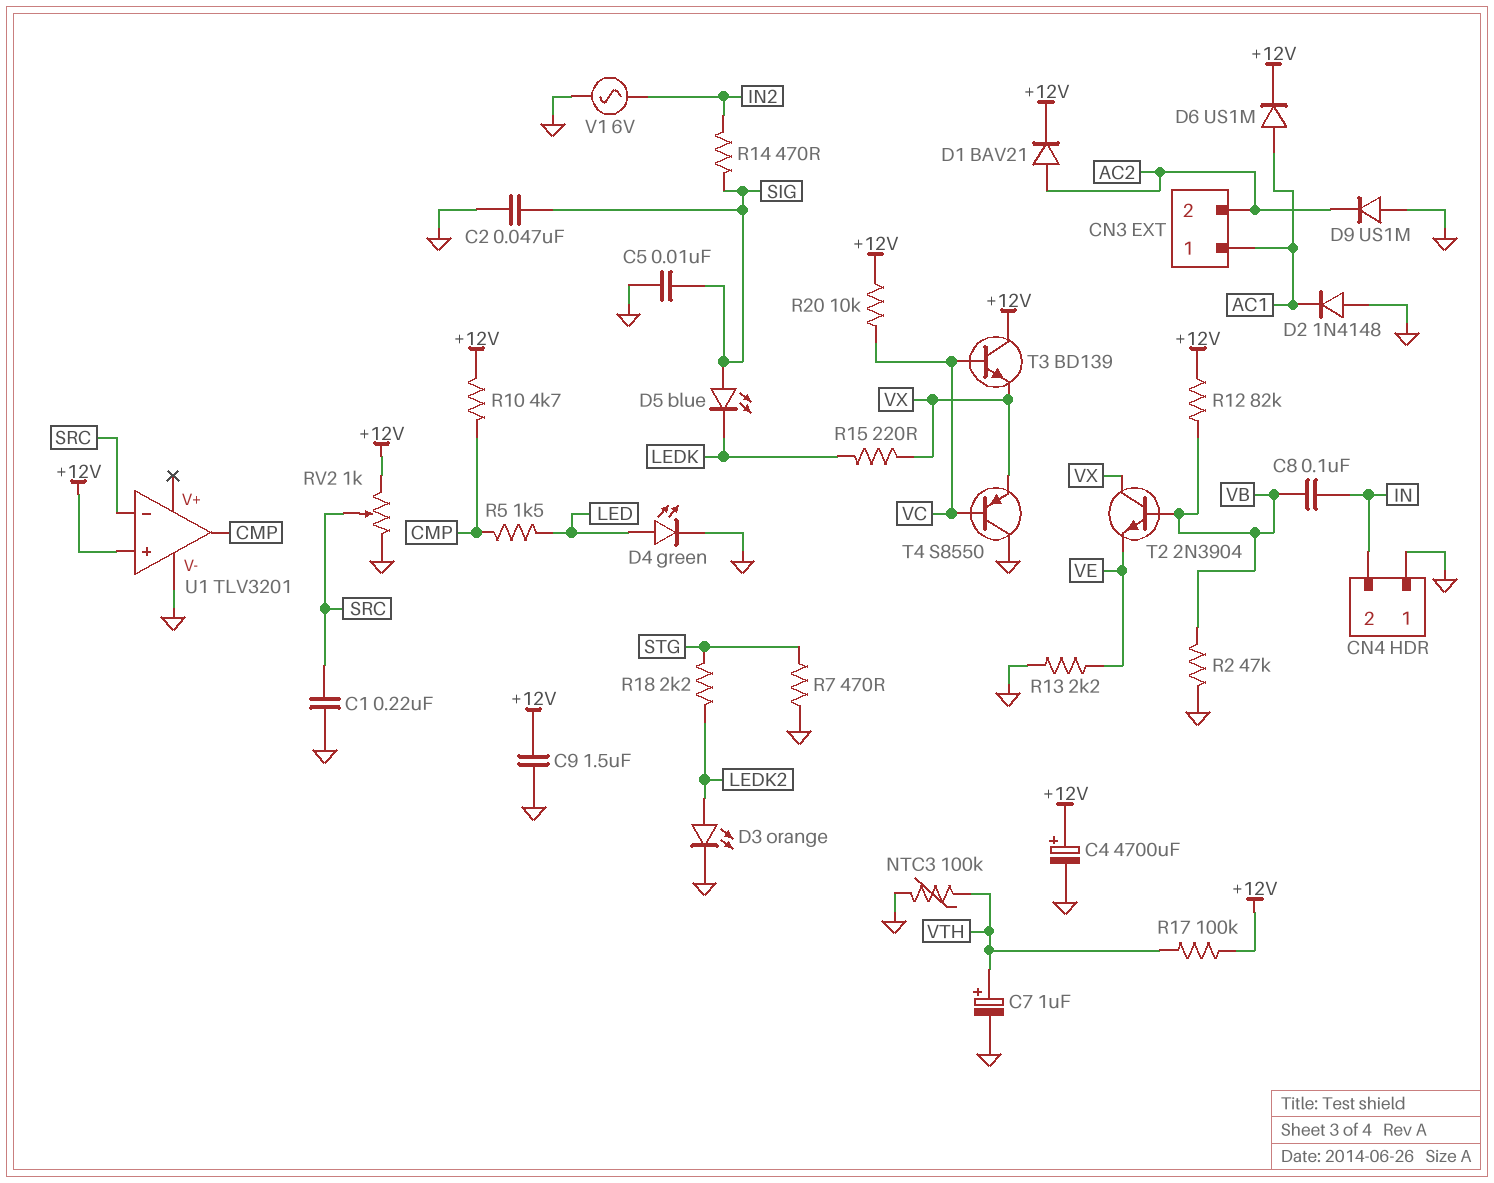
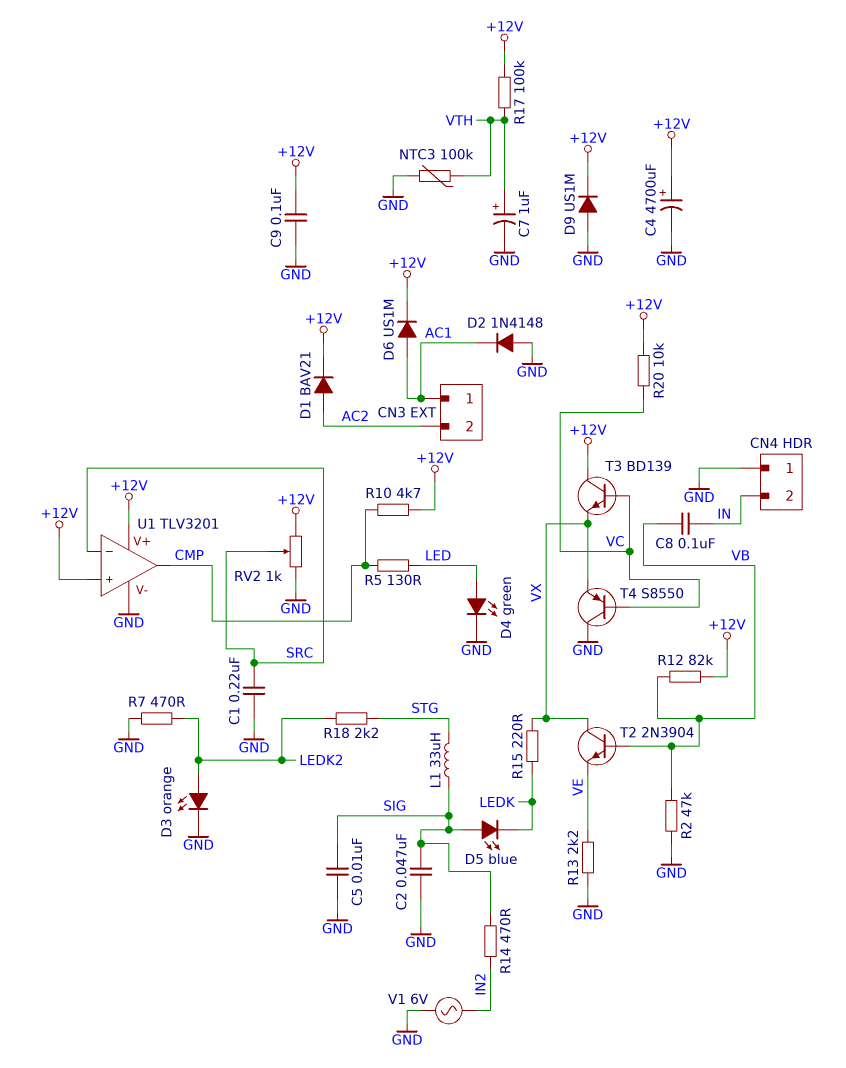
C9: 1.5uF (+12V, GND) -> 100nF (+12V, GND)
D9: diode US1M (A GND, K AC2) -> diode US1M (A GND, K +12V)
L1: none -> 33uH (SIG, STG)
R5: 1.5k (CMP, LED) -> 130 (CMP, LED)
R7: 470 (GND, STG) -> 470 (GND, LEDK2)
U1 pin V+: none -> +12V

